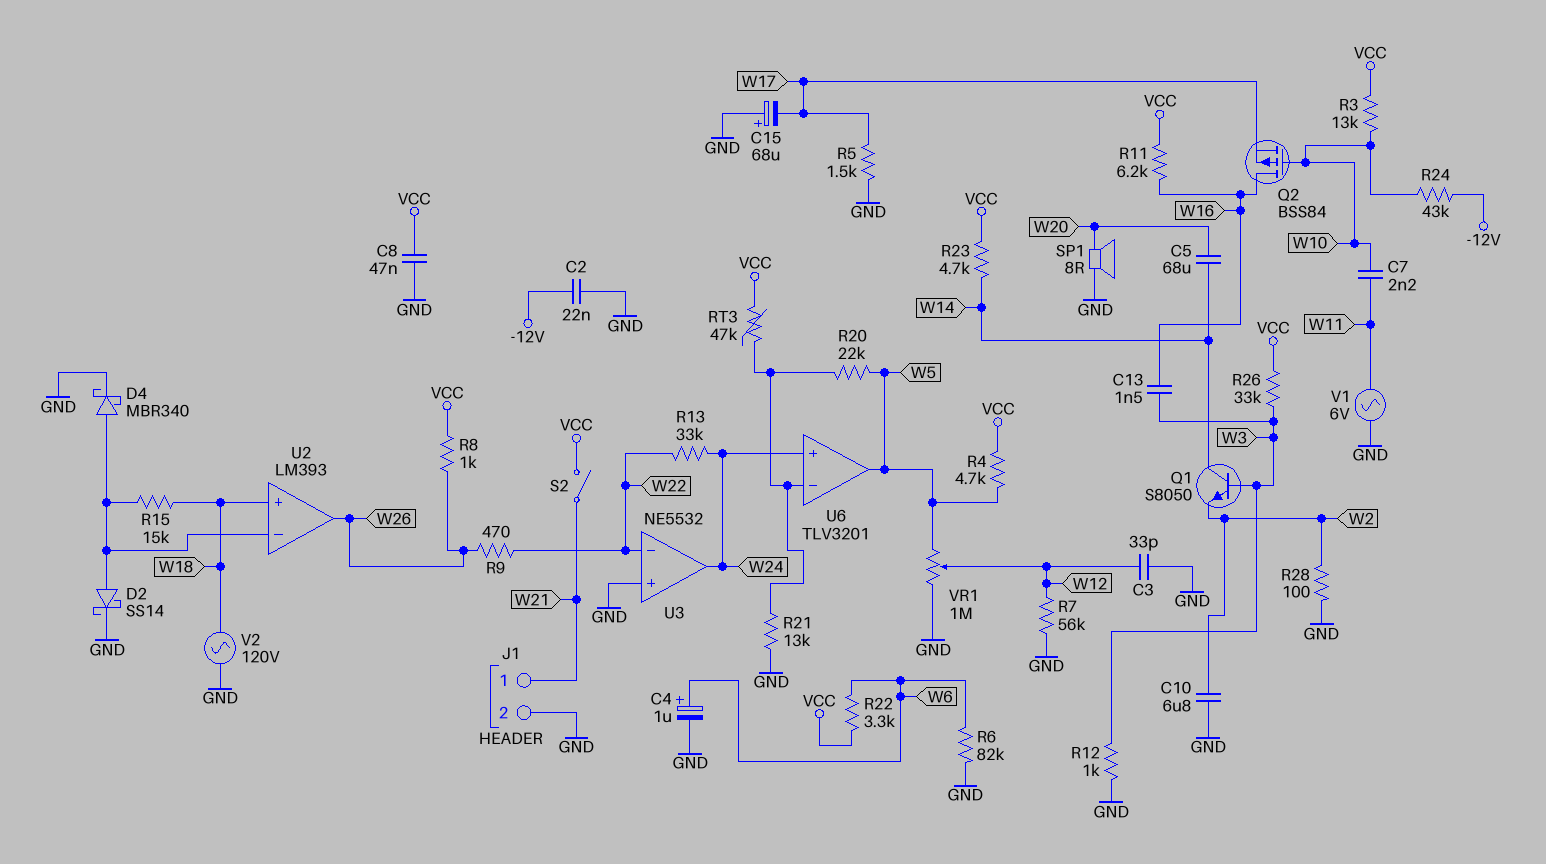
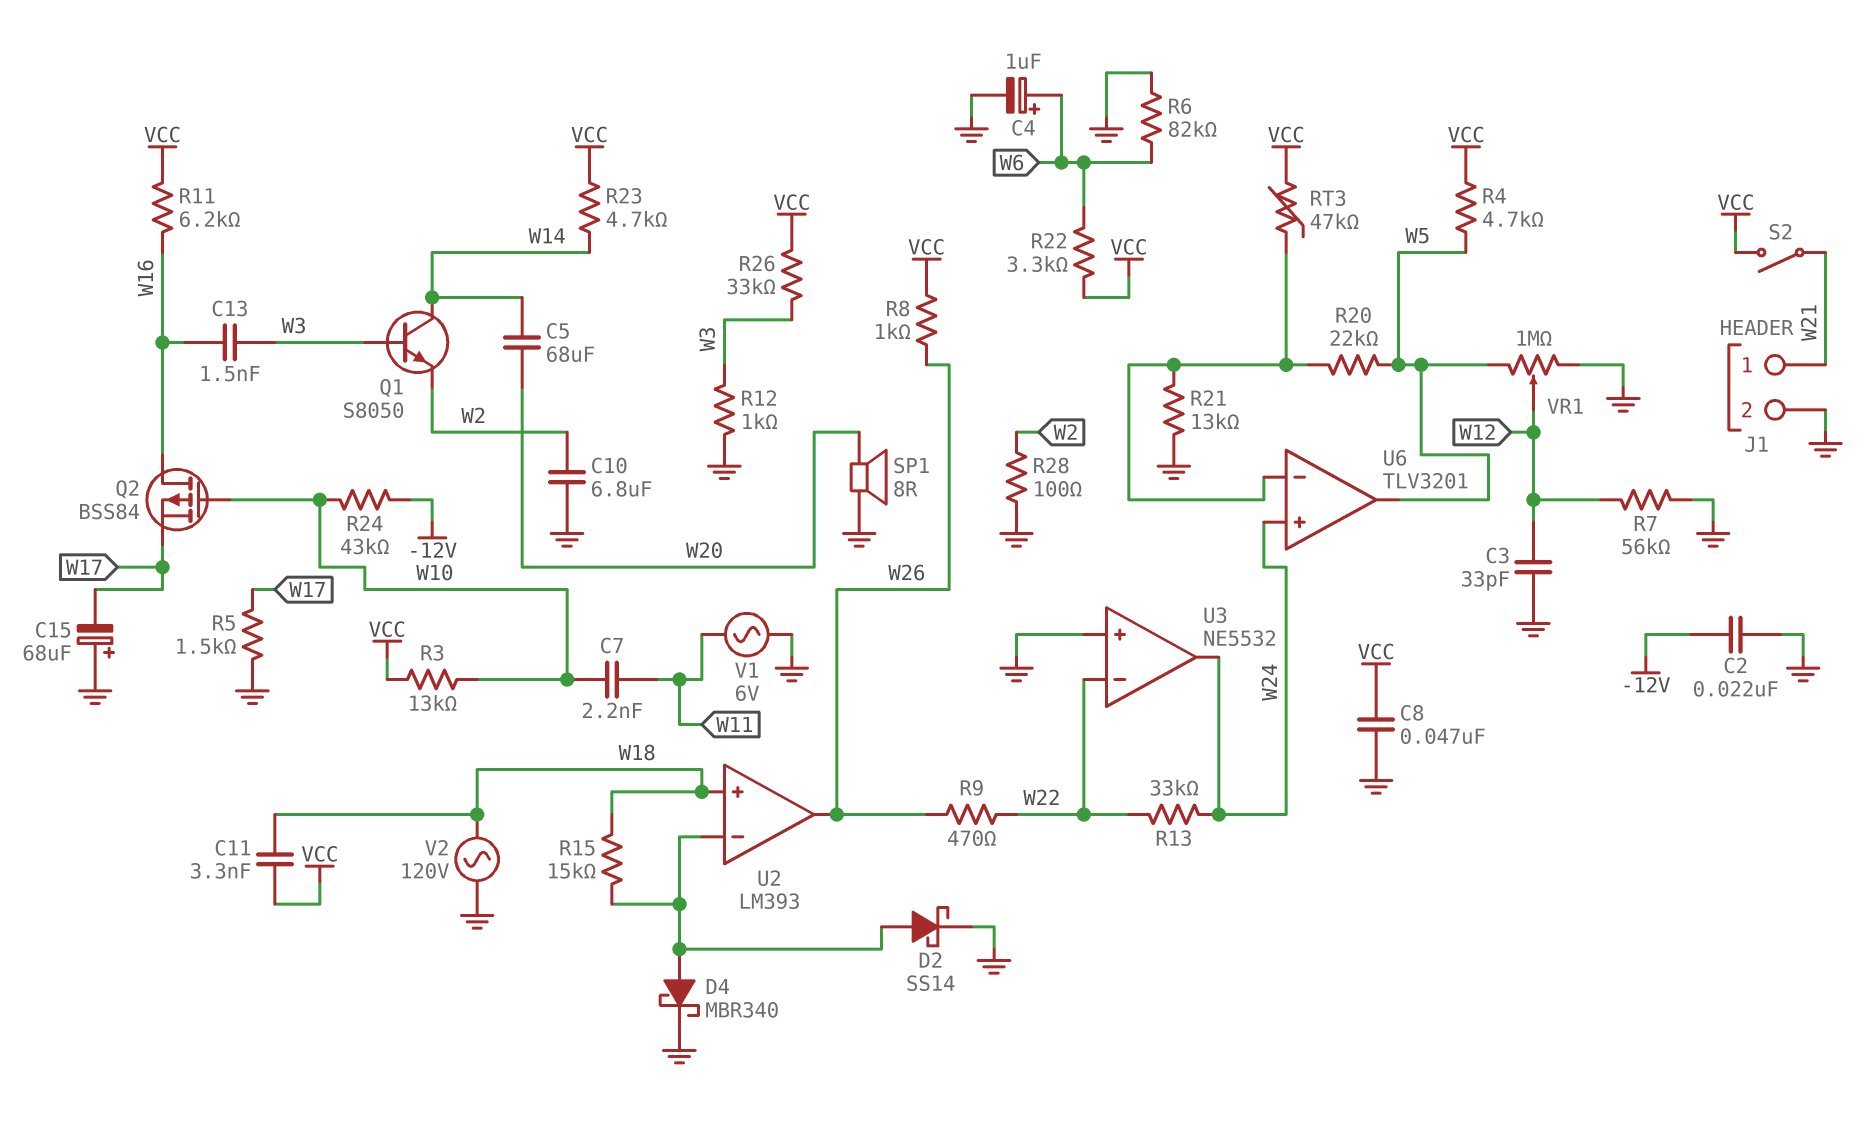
C11: none -> 3.3nF (VCC, W18)

